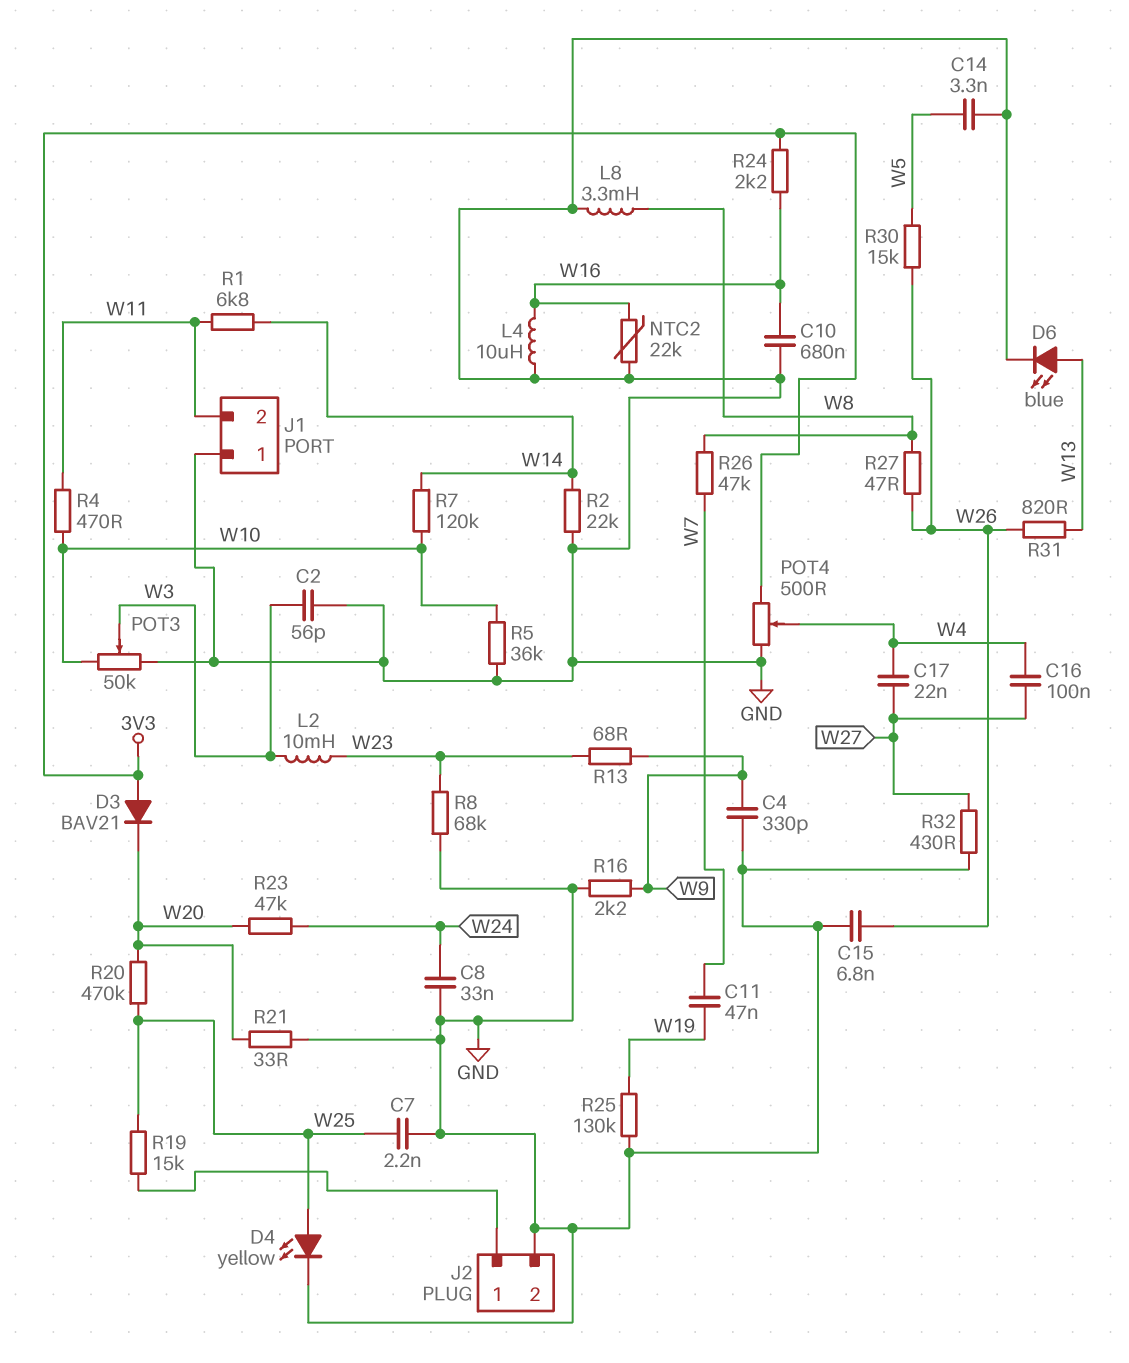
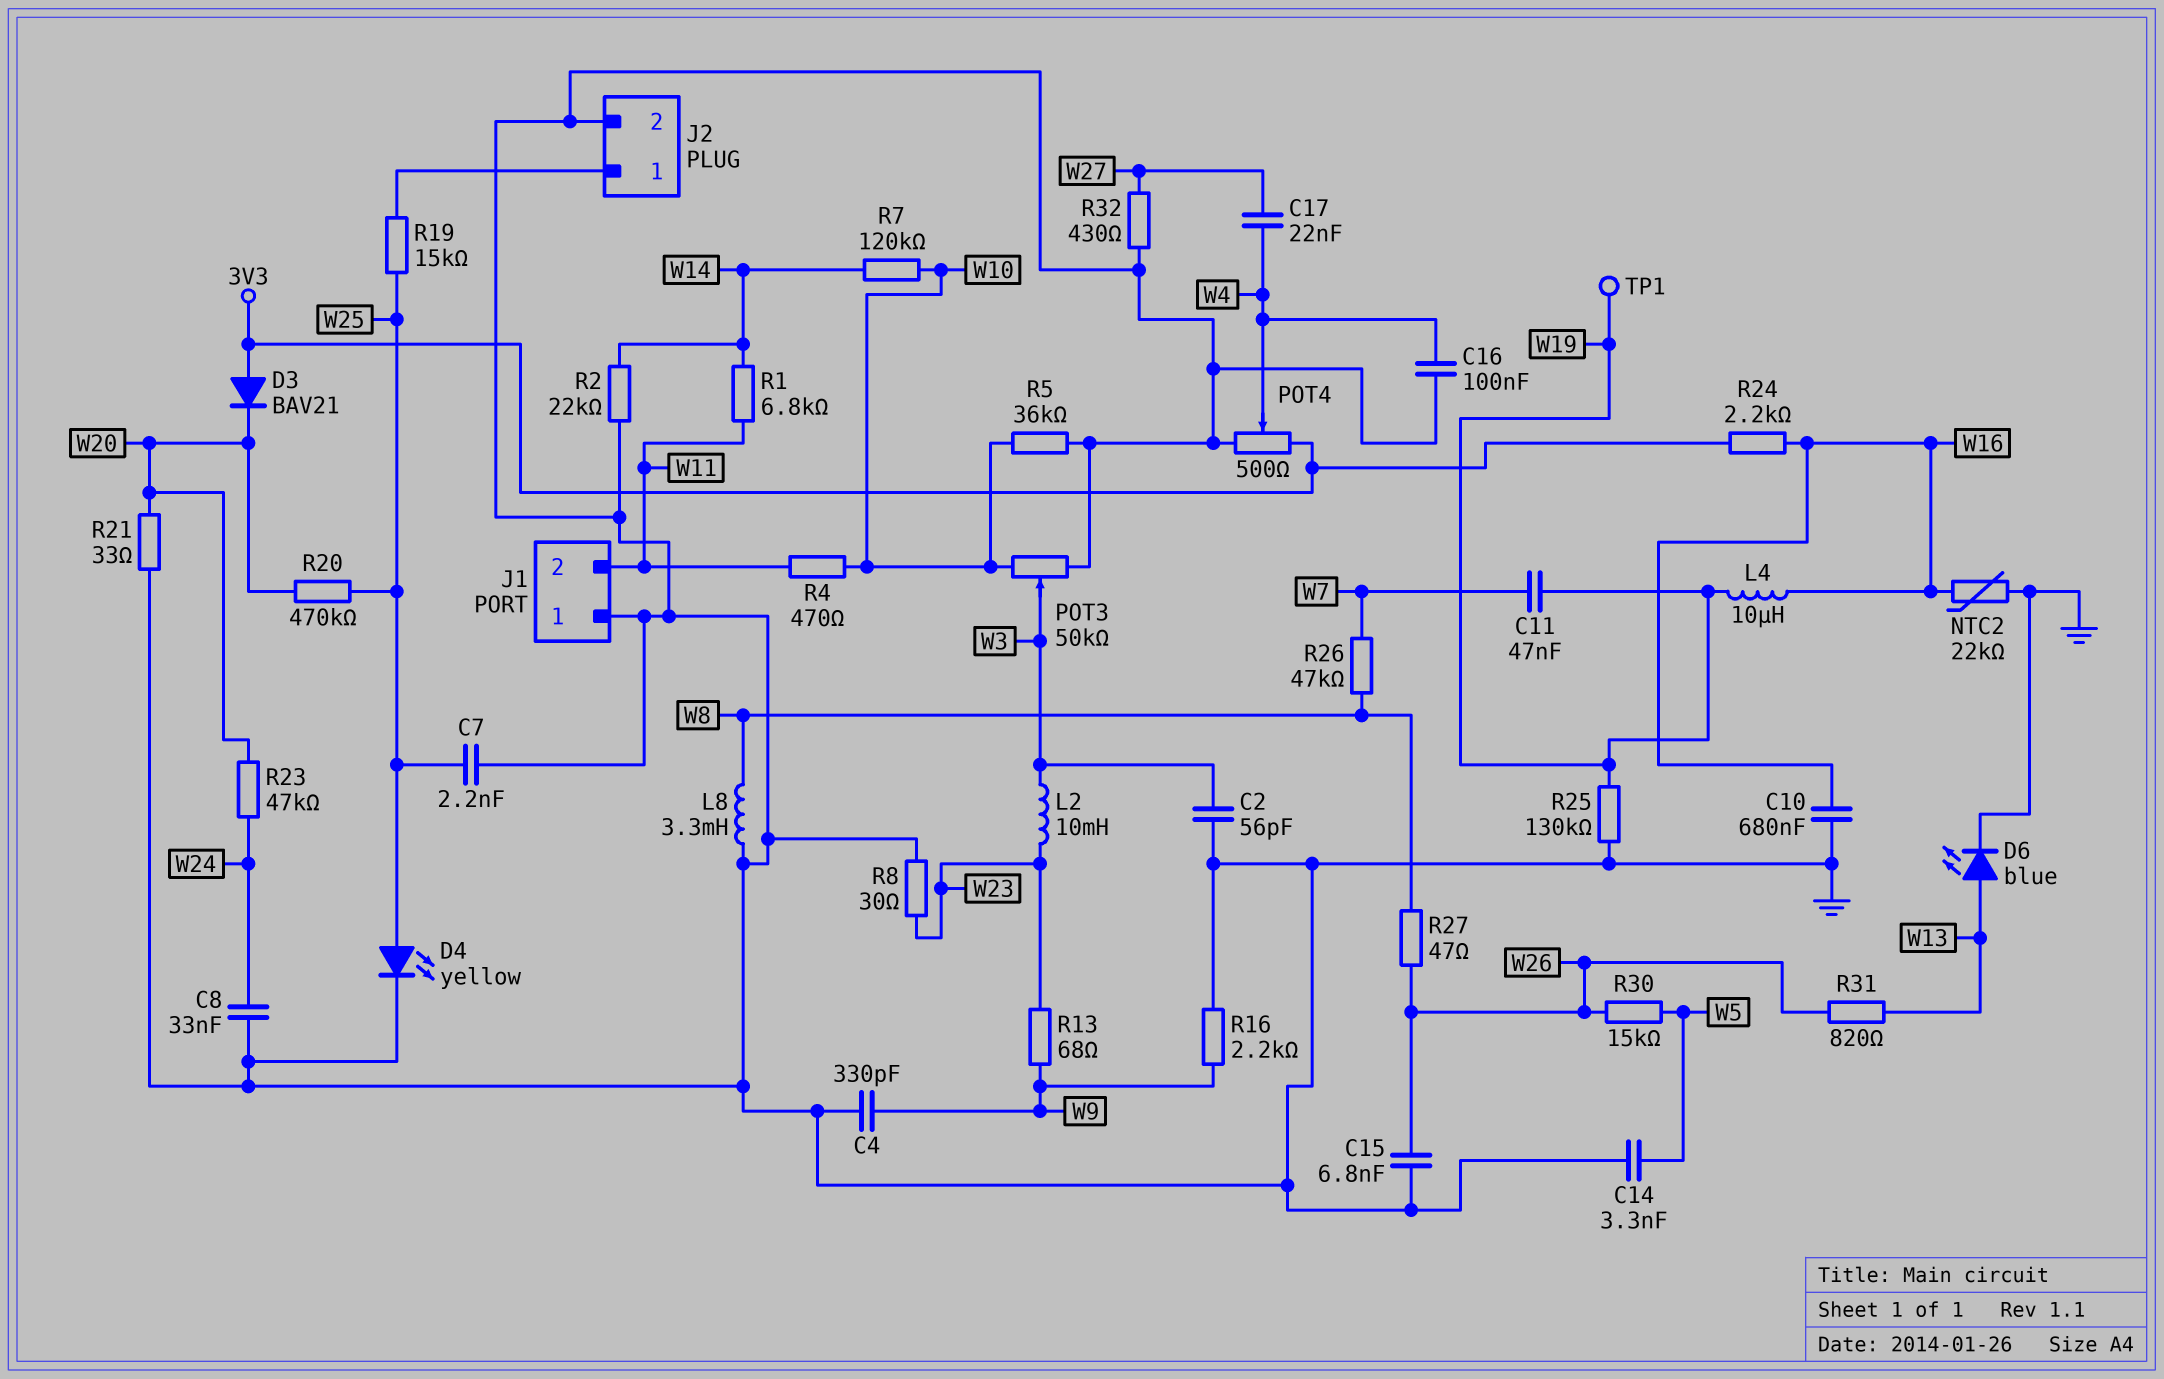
C16: 100nF (W4, W27) -> 100nF (GND, W4)
L4: 10uH (GND, W16) -> 10uH (W16, W19)
R8: 68k (GND, W23) -> 30 (GND, W23)
TP1: none -> test point (W19)

